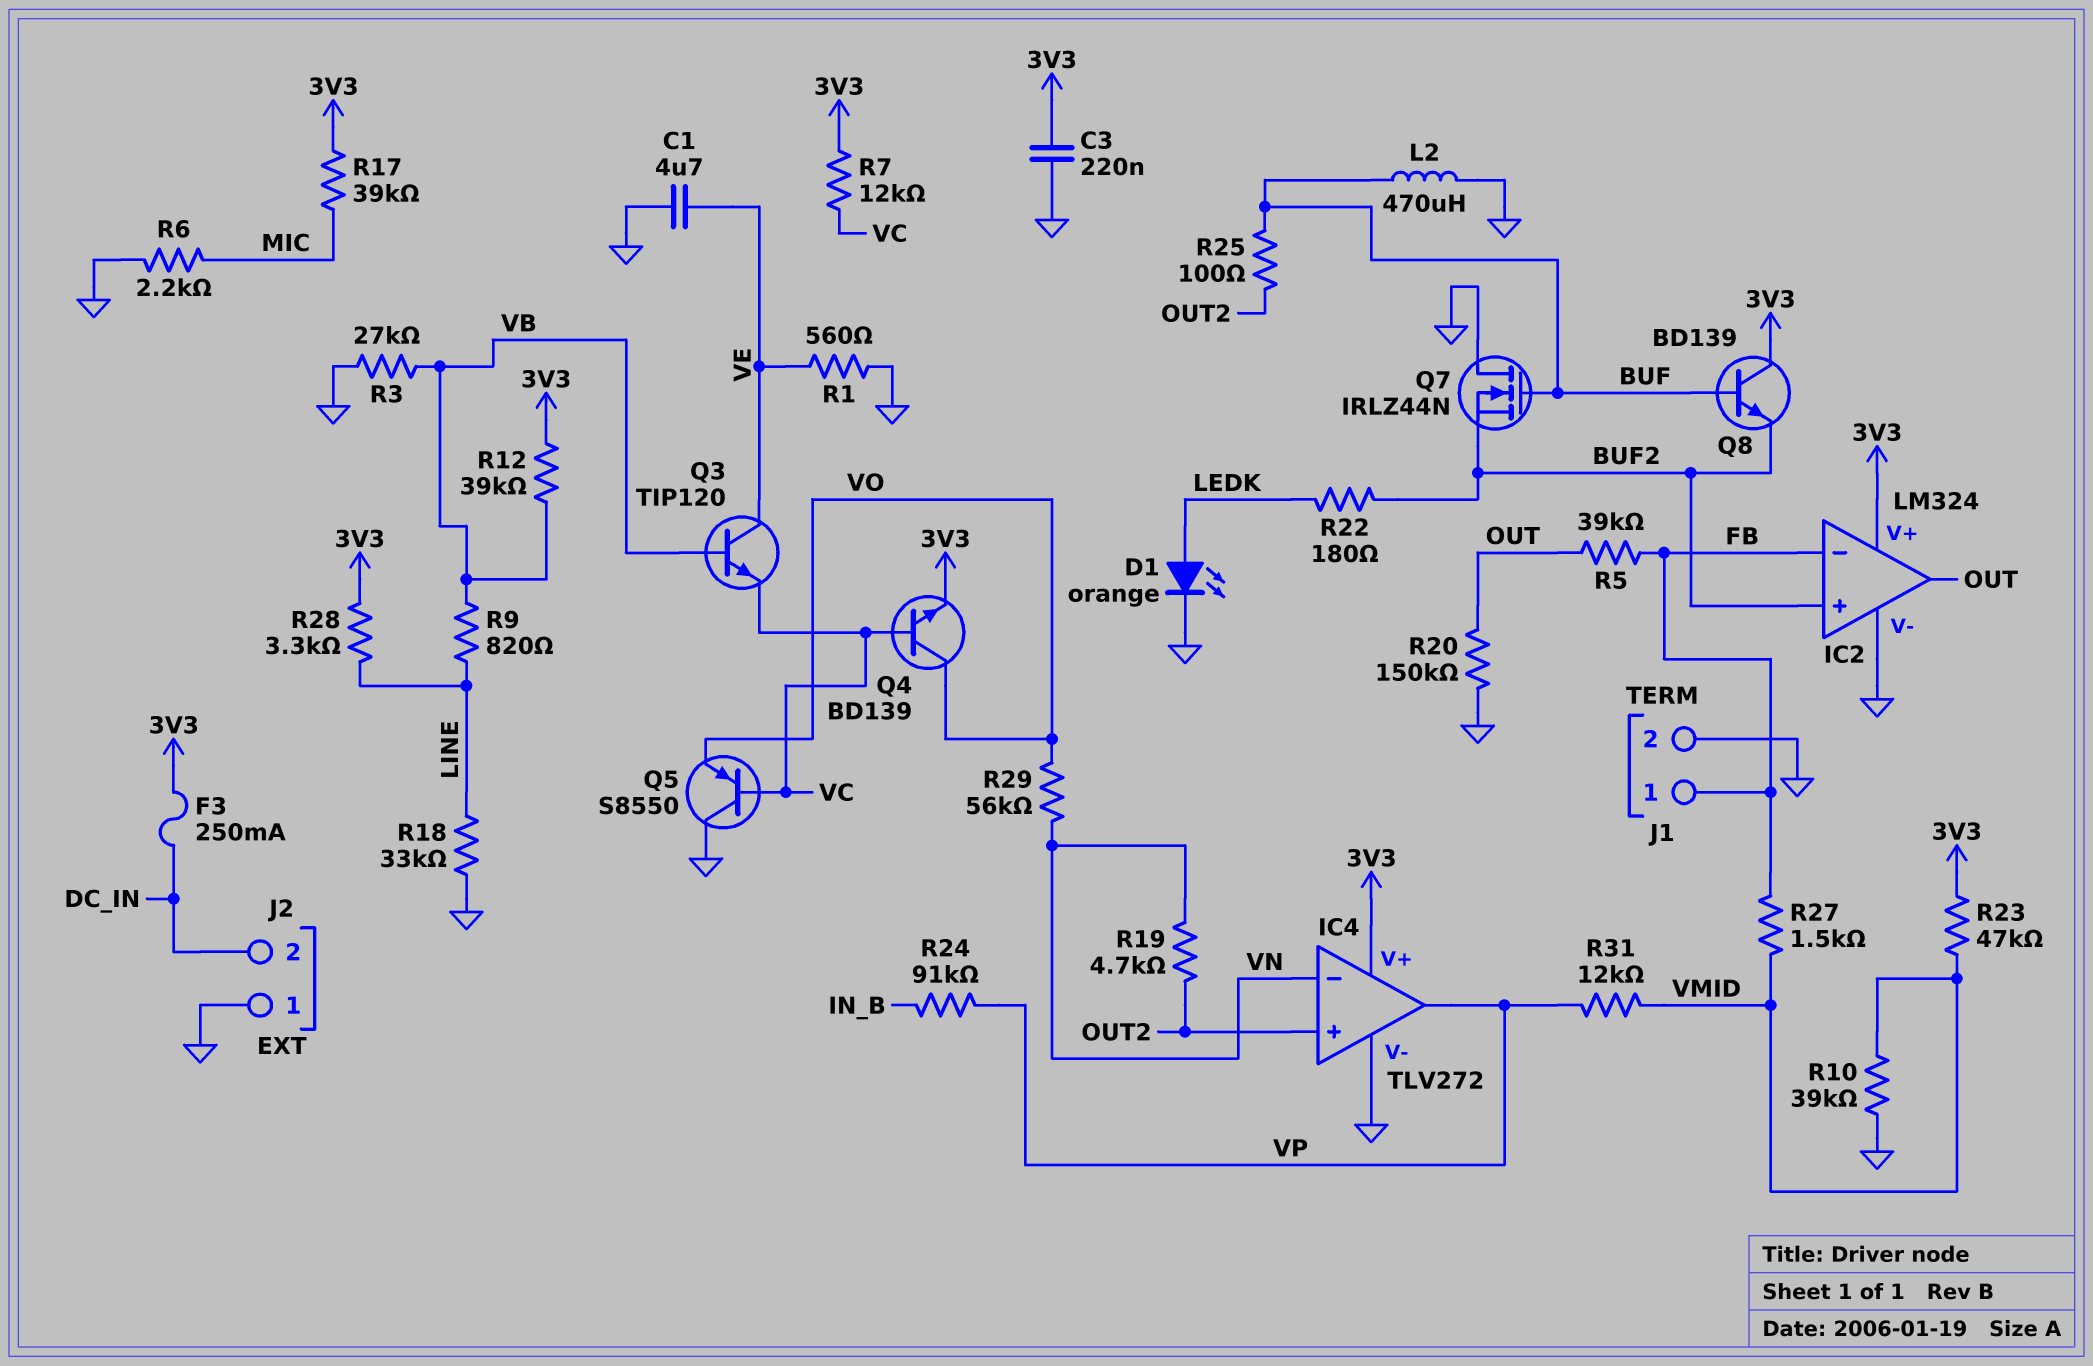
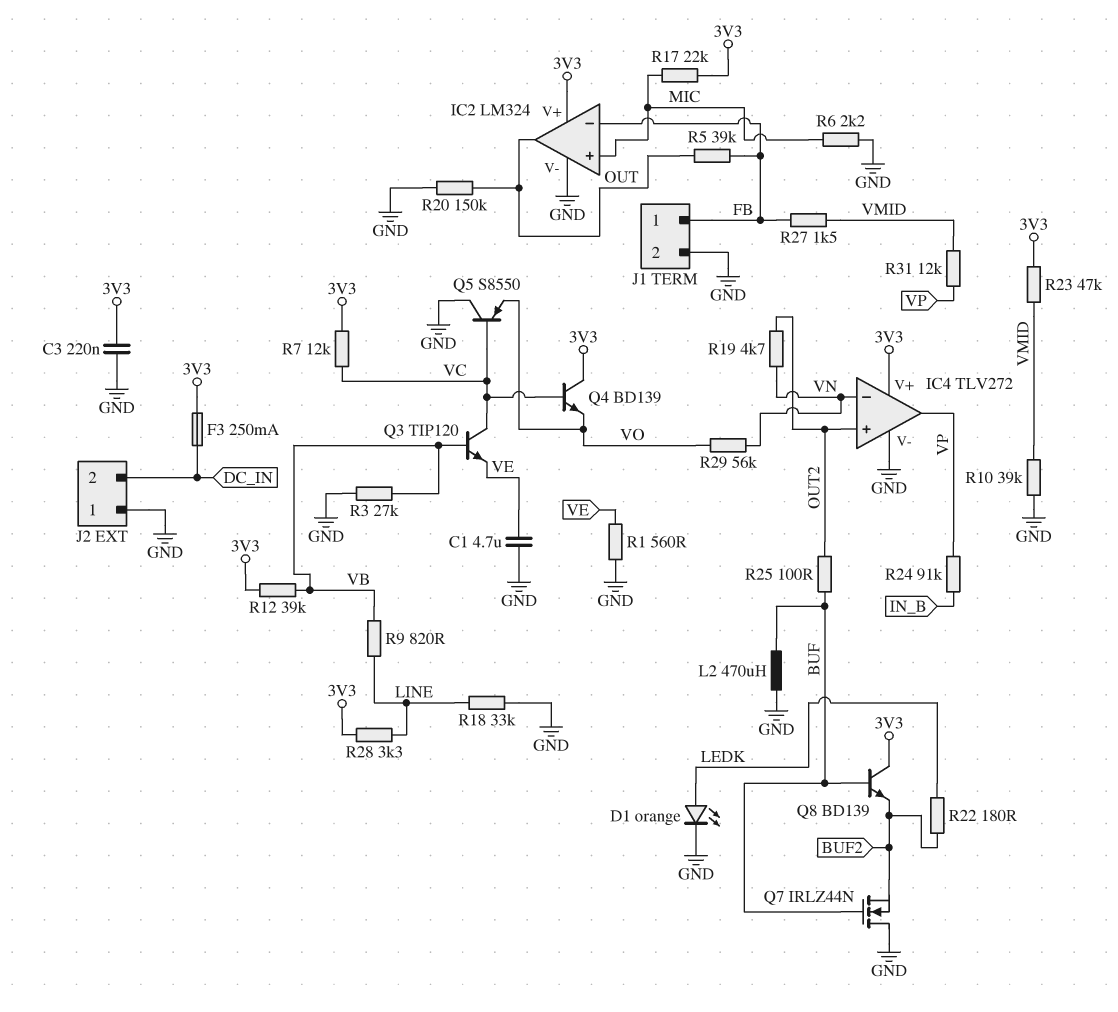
IC2 pin in+: BUF2 -> MIC
Q3: NPN TIP120 (B VB, C VE, E VC) -> NPN TIP120 (B VB, C VC, E VE)
Q4: NPN BD139 (B VC, C VO, E 3V3) -> NPN BD139 (B VC, C 3V3, E VO)
R17: 39k (3V3, MIC) -> 22k (3V3, MIC)

